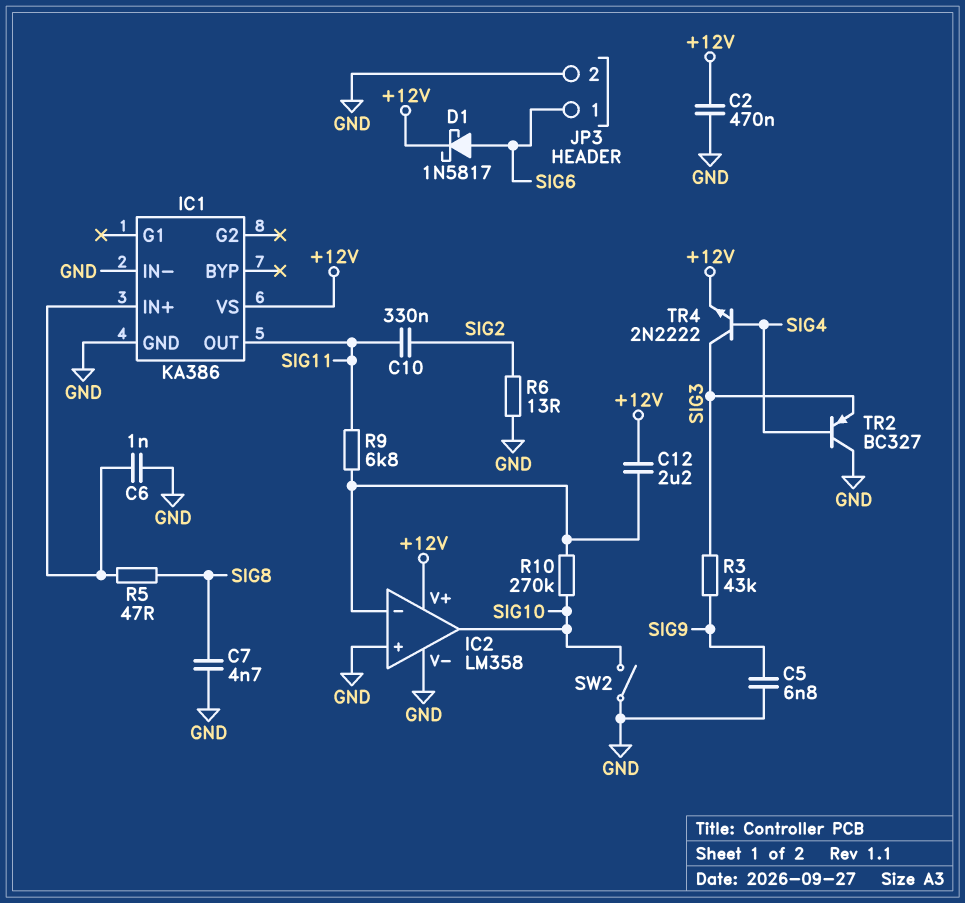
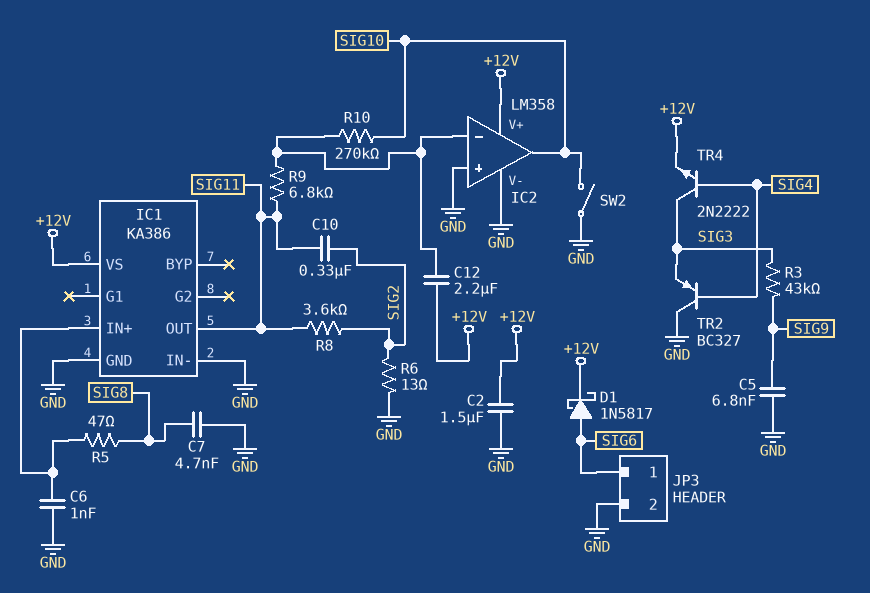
C2: 470nF (+12V, GND) -> 1.5uF (+12V, GND)
R8: none -> 3.6k (SIG2, SIG11)

